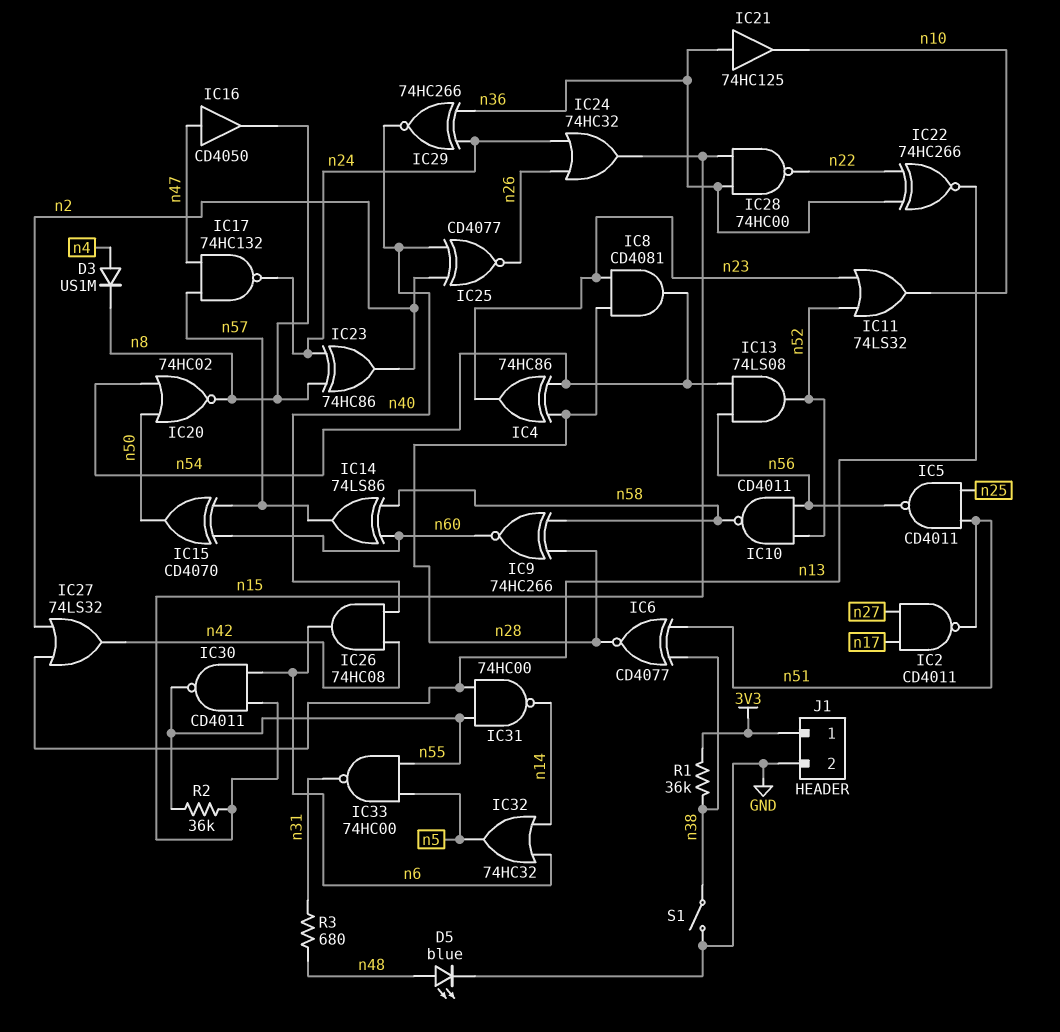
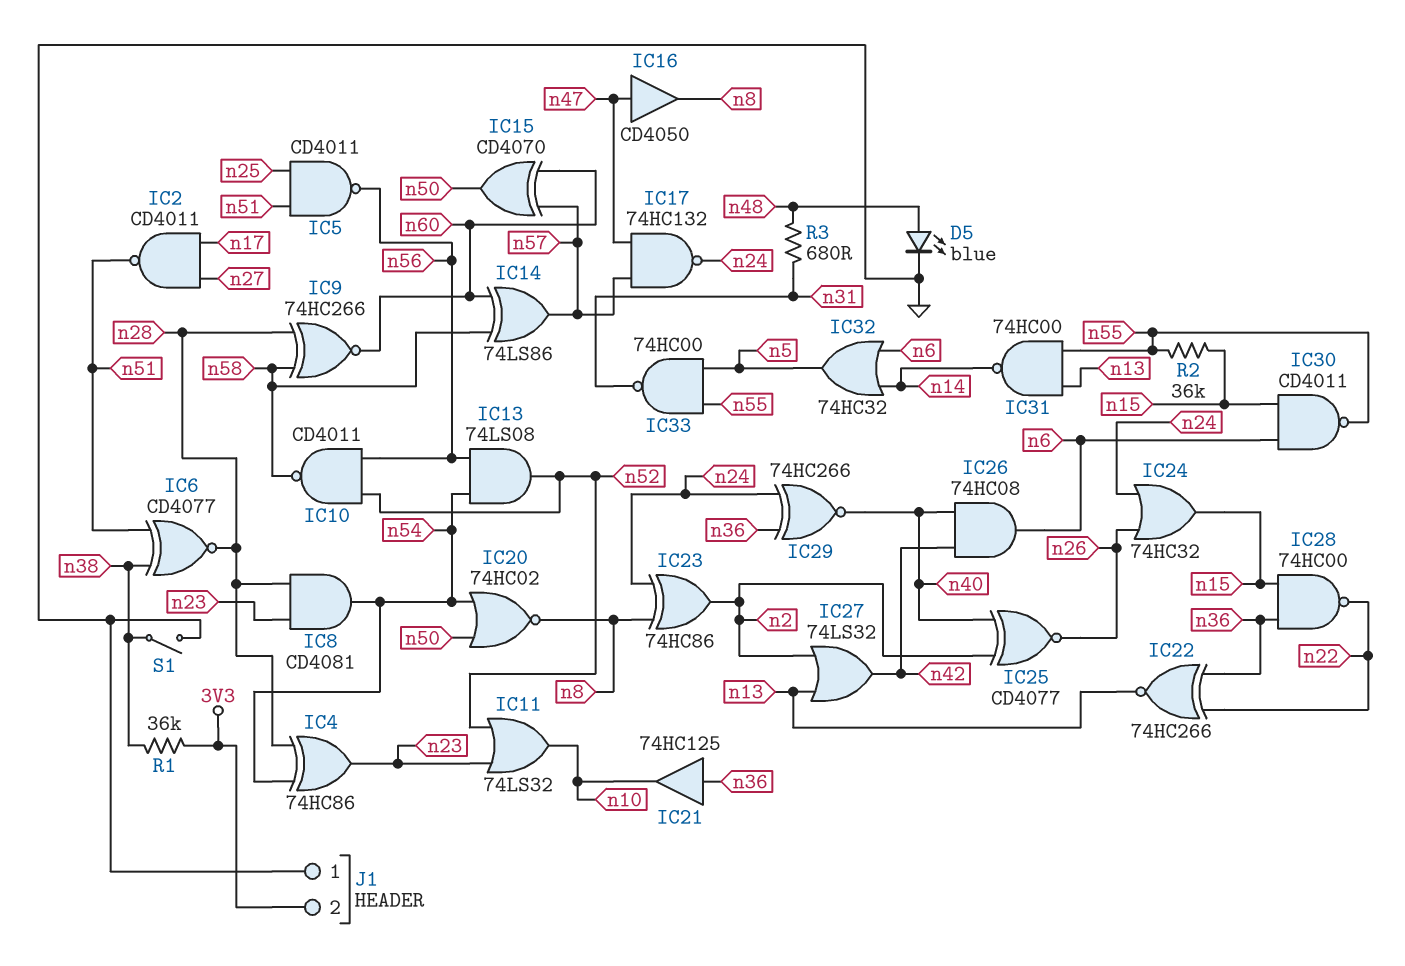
D3: diode US1M (A n4, K n8) -> none
J1 pin 1: 3V3 -> GND
J1 pin 2: GND -> 3V3

